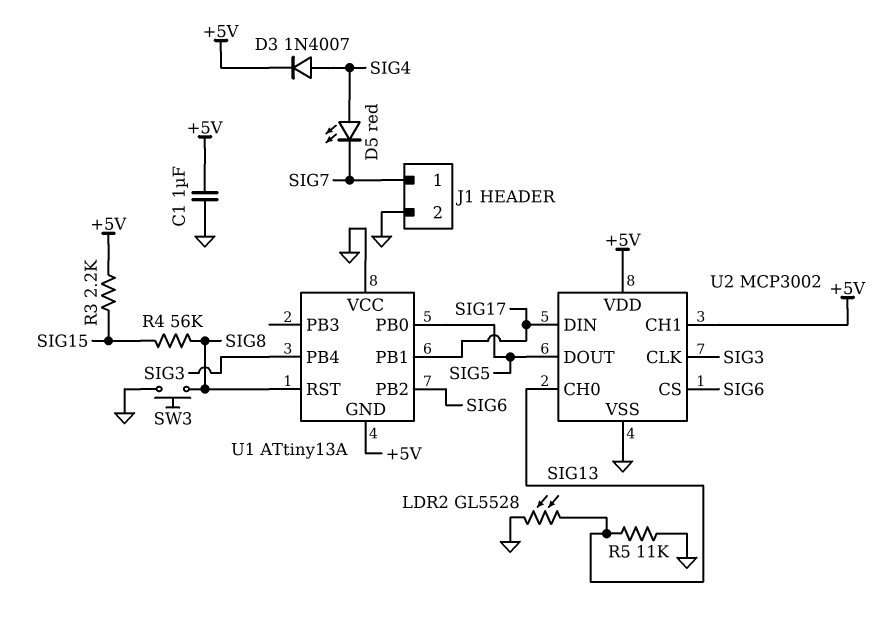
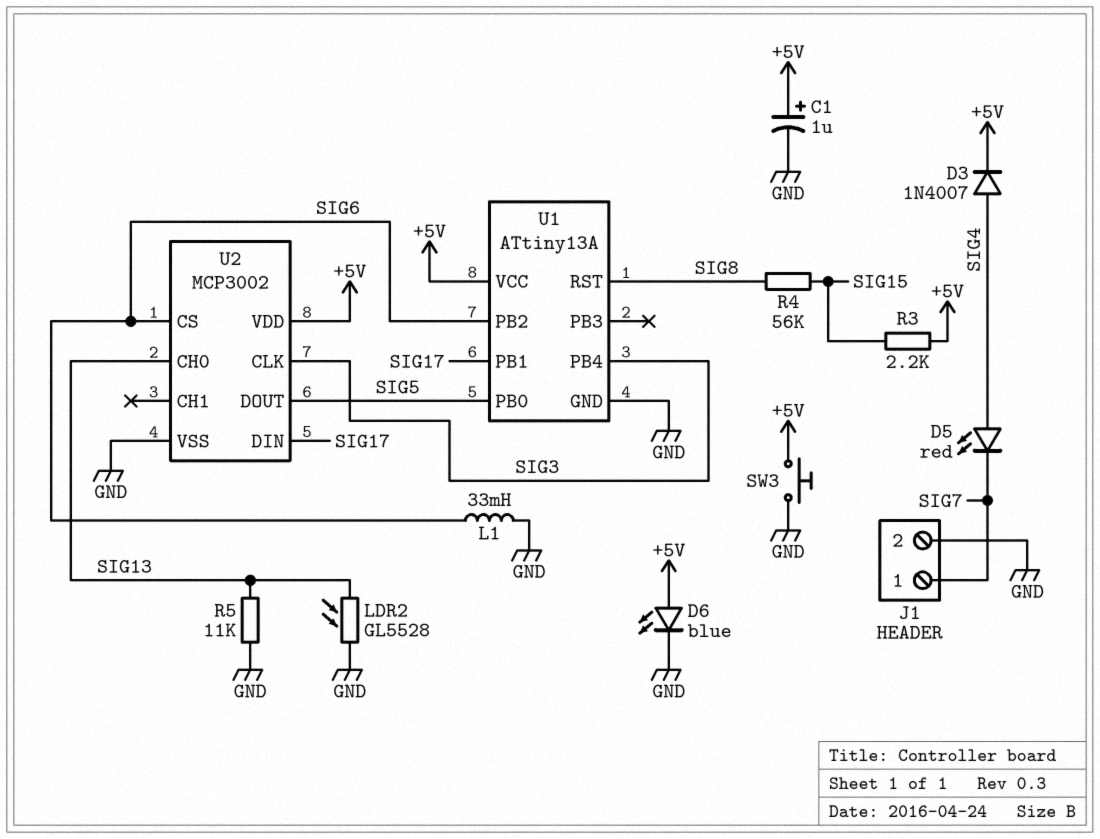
C1: 1uF (+5V, GND) -> 1uF (plus +5V, minus GND)
D6: none -> LED blue (A +5V, K GND)
L1: none -> 33mH (GND, SIG6)
SW3: button (GND, SIG8) -> button (+5V, GND)
U1 pin GND: +5V -> GND
U1 pin VCC: GND -> +5V
U2 pin CH1: +5V -> none

